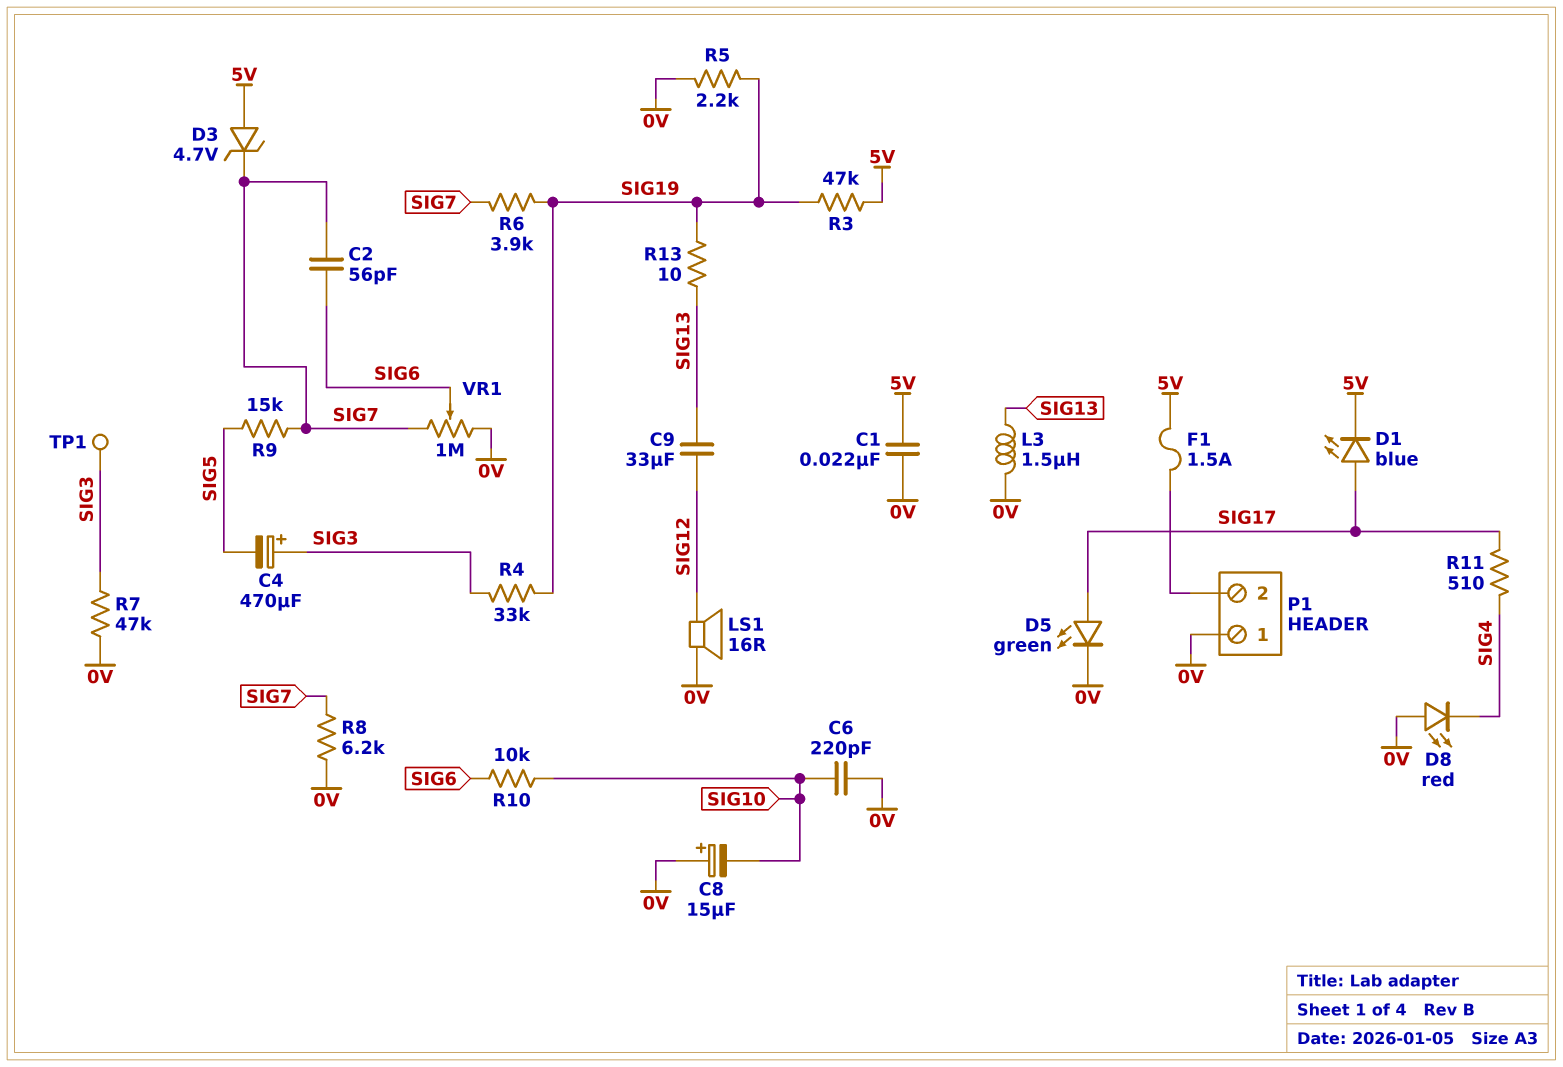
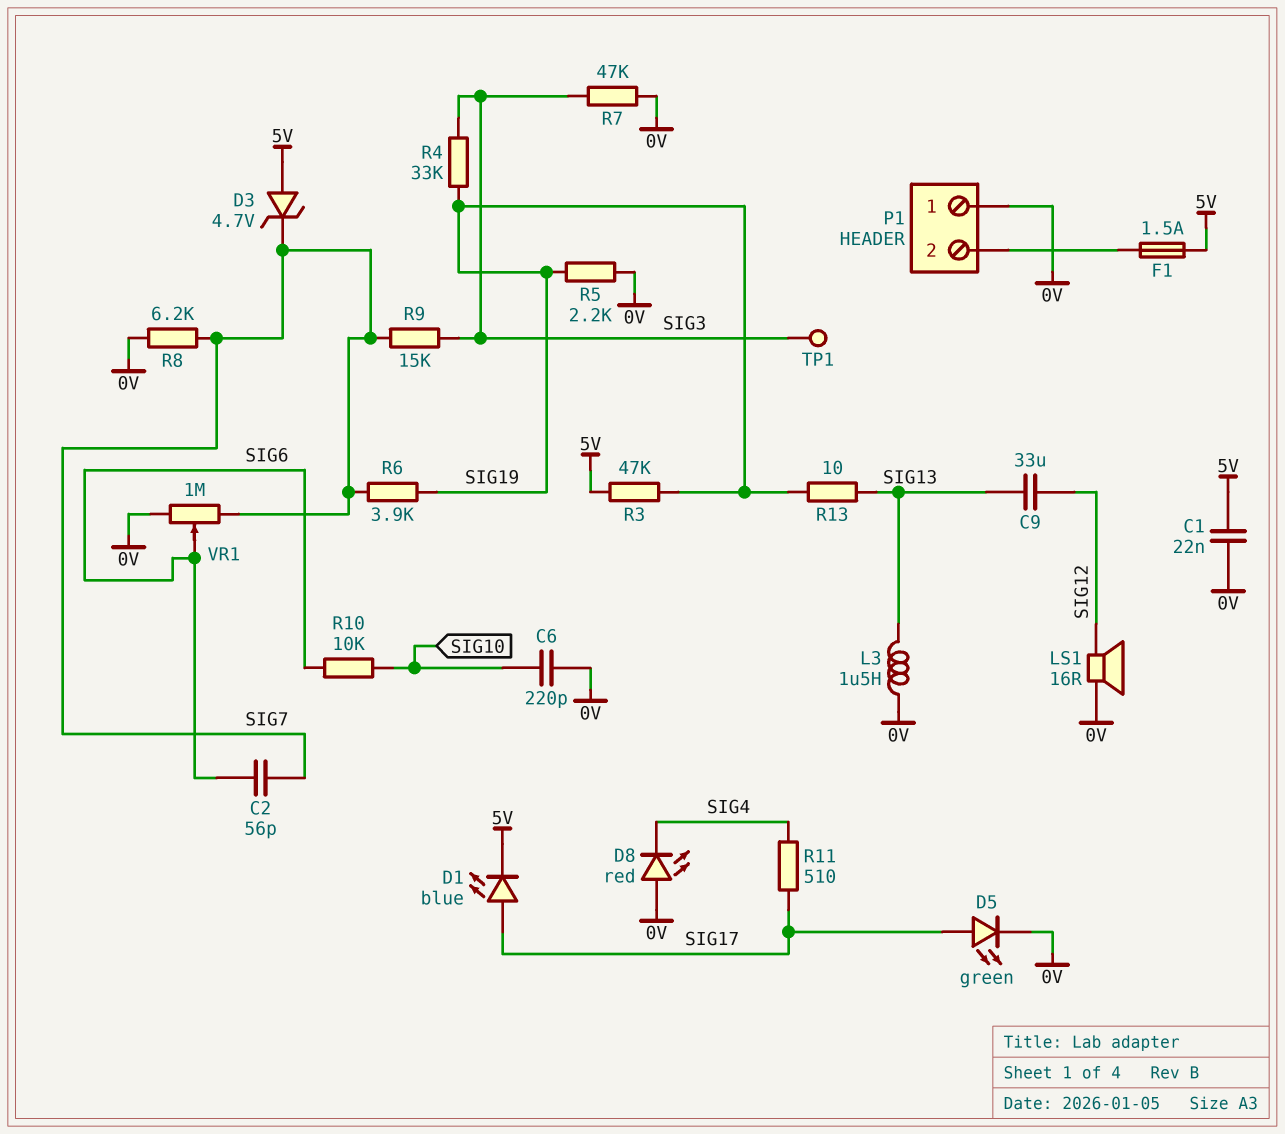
C4: 470uF (plus SIG3, minus SIG5) -> none
C8: 15uF (plus 0V, minus SIG10) -> none
R9: 15k (SIG5, SIG7) -> 15k (SIG3, SIG7)

